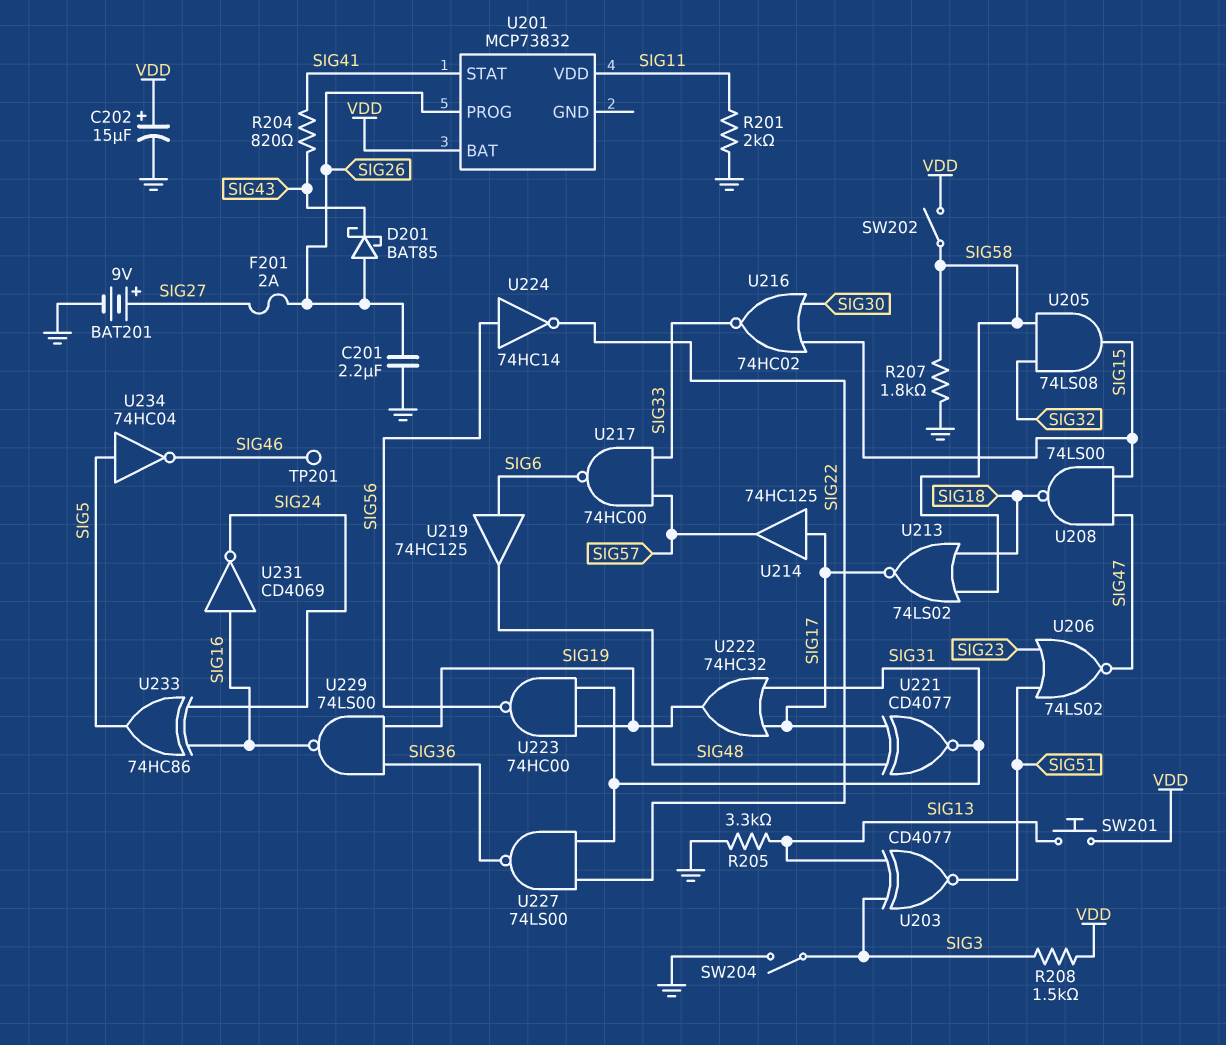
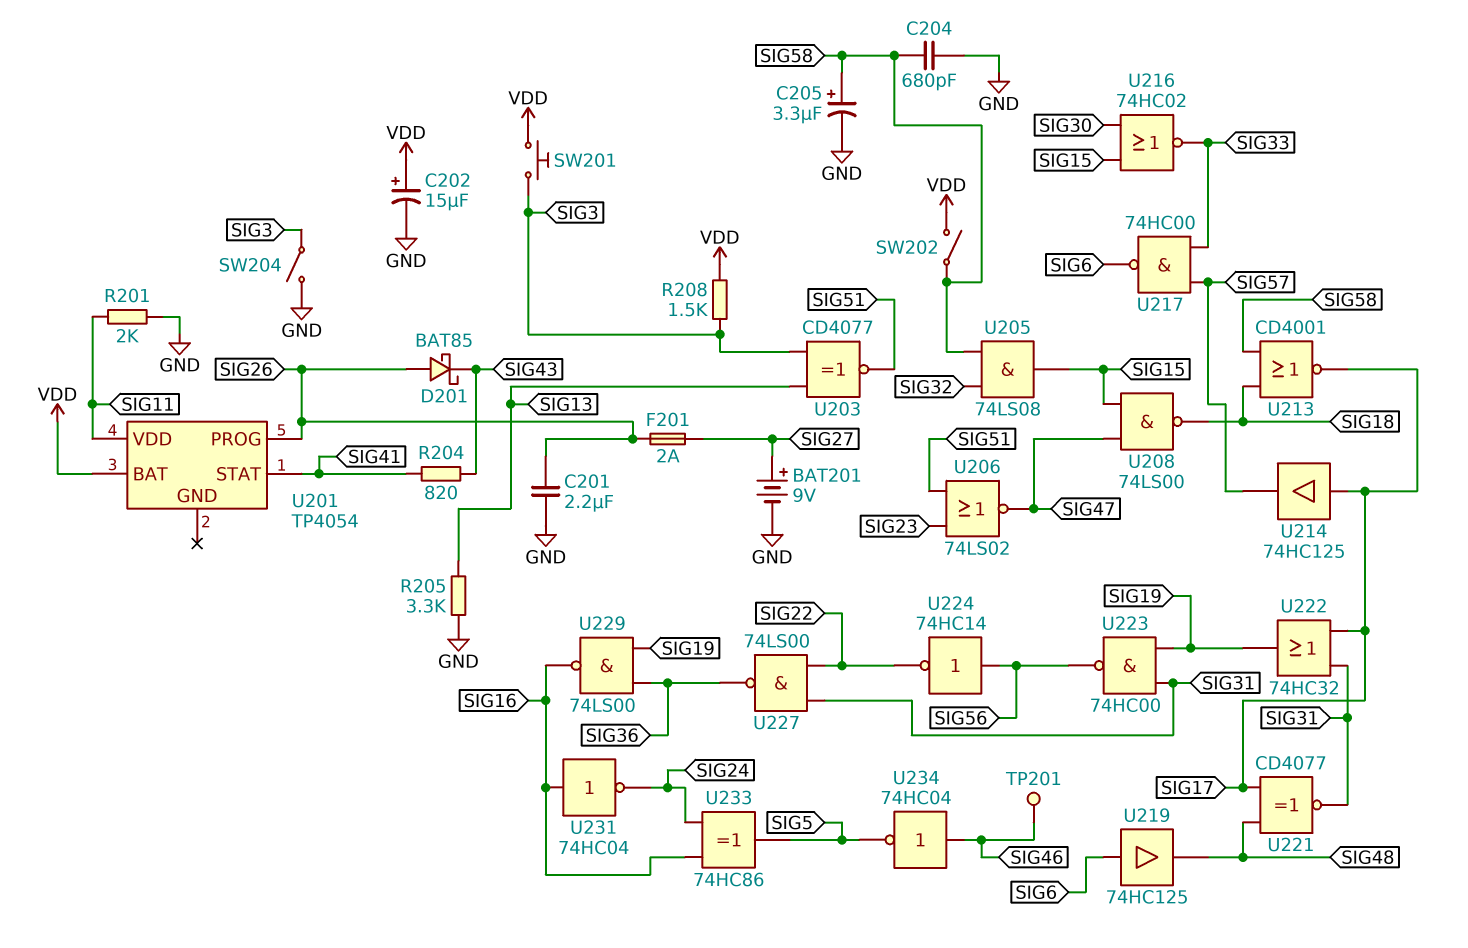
C204: none -> 680pF (GND, SIG58)
C205: none -> 3.3uF (plus SIG58, minus GND)
R207: 1.8k (GND, SIG58) -> none
SW201: button (SIG13, VDD) -> button (SIG3, VDD)
U201: MCP73832 -> TP4054
U213: NOR 74LS02 (in SIG18, in SIG58, out SIG17) -> NOR CD4001 (in SIG18, in SIG58, out SIG17)
U231: NOT CD4069 (in SIG16, out SIG24) -> NOT 74HC04 (in SIG16, out SIG24)
U234: NOT 74HC04 (in SIG5, out SIG46) -> NOT 74HC04 (in SIG46, out SIG5)

